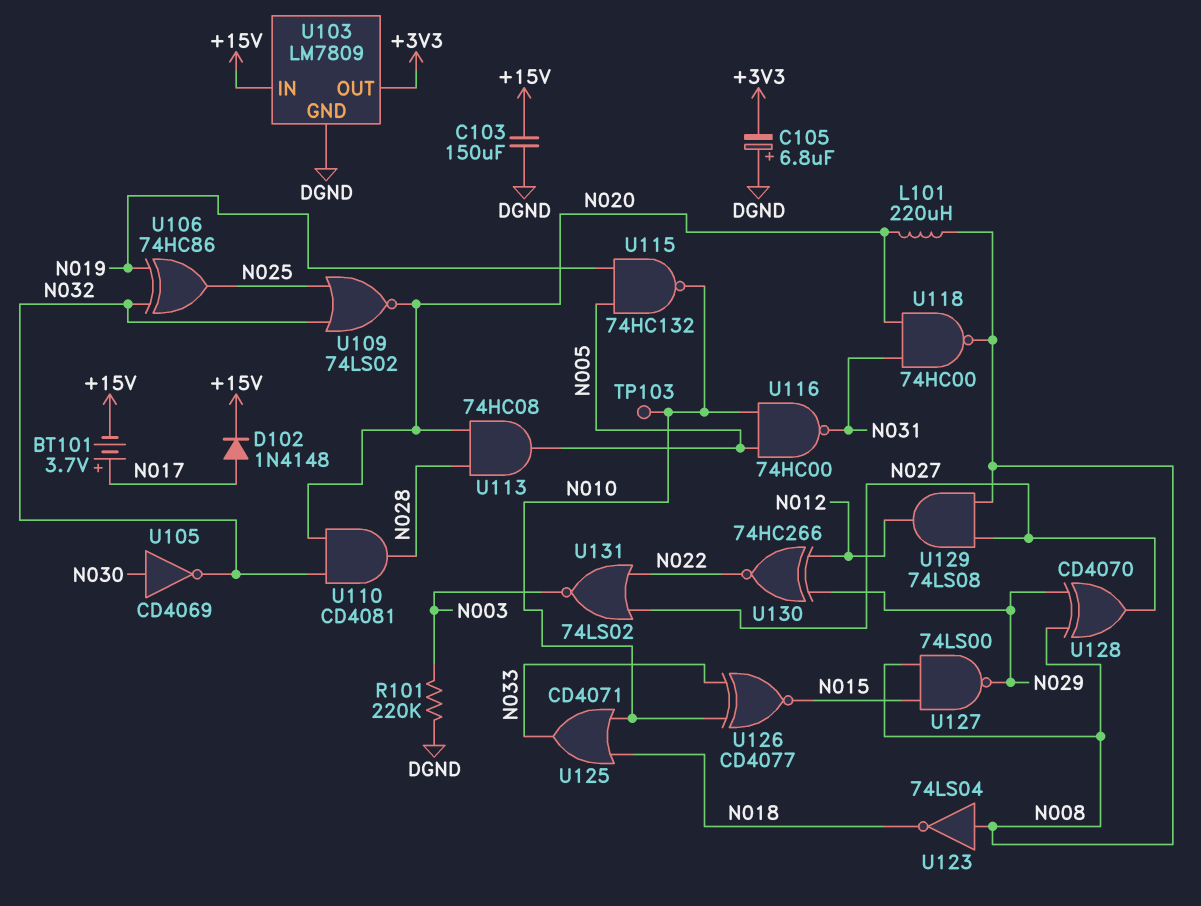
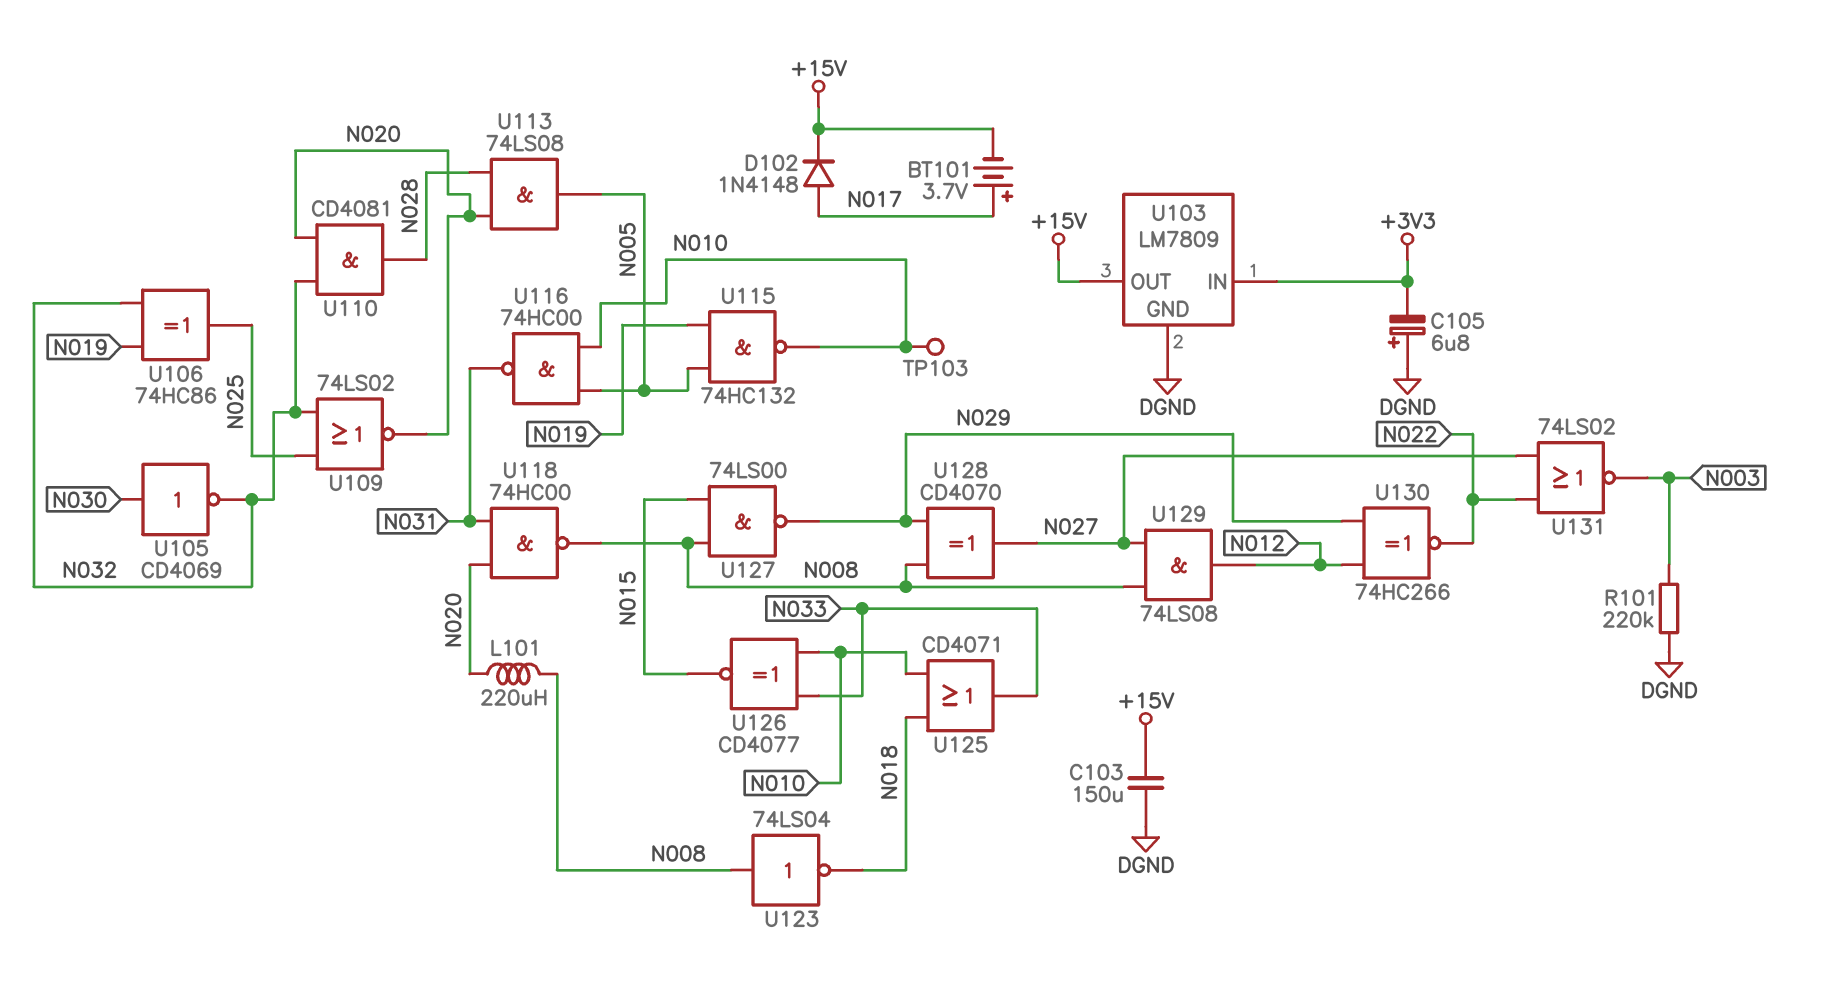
U103 pin IN: +15V -> +3V3
U103 pin OUT: +3V3 -> +15V
U113: AND 74HC08 (in N020, in N028, out N005) -> AND 74LS08 (in N020, in N028, out N005)

